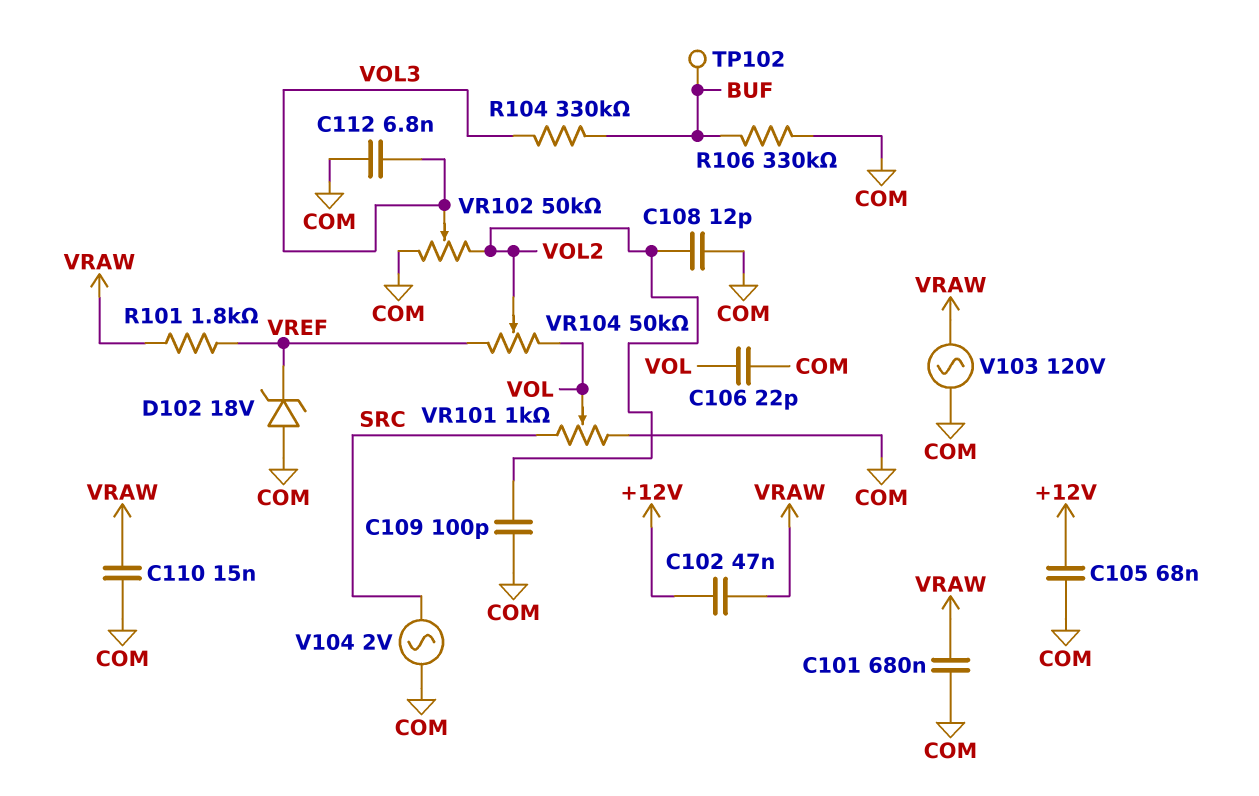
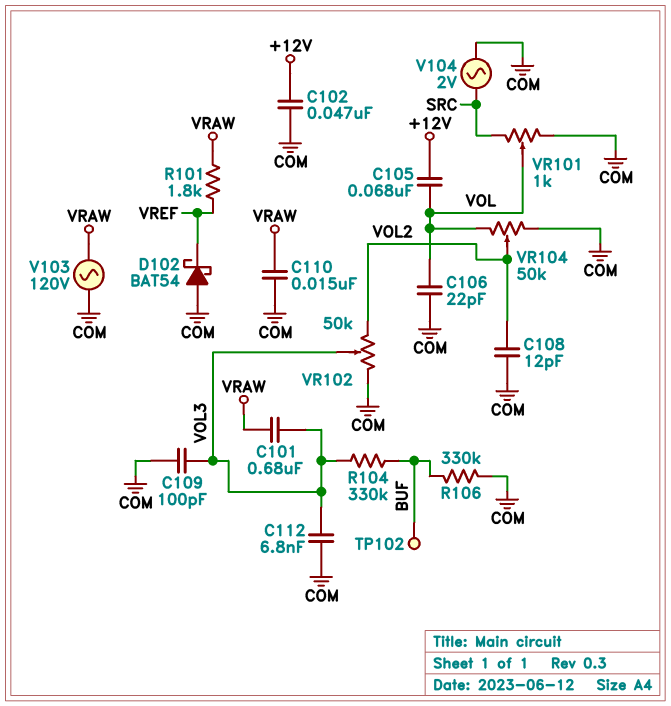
C101: 680nF (COM, VRAW) -> 680nF (VOL3, VRAW)
C102: 47nF (+12V, VRAW) -> 47nF (+12V, COM)
C105: 68nF (+12V, COM) -> 68nF (+12V, VOL)
C109: 100pF (COM, VOL2) -> 100pF (COM, VOL3)
D102: zener 18V (A COM, K VREF) -> schottky BAT54 (A COM, K VREF)
VR104: 50k (VOL, VREF, wiper VOL2) -> 50k (COM, VOL, wiper VOL2)

